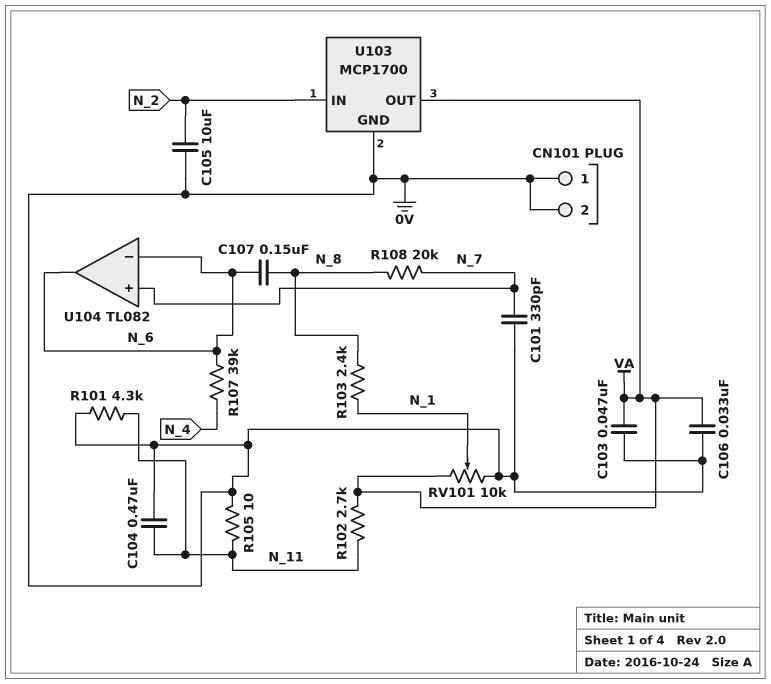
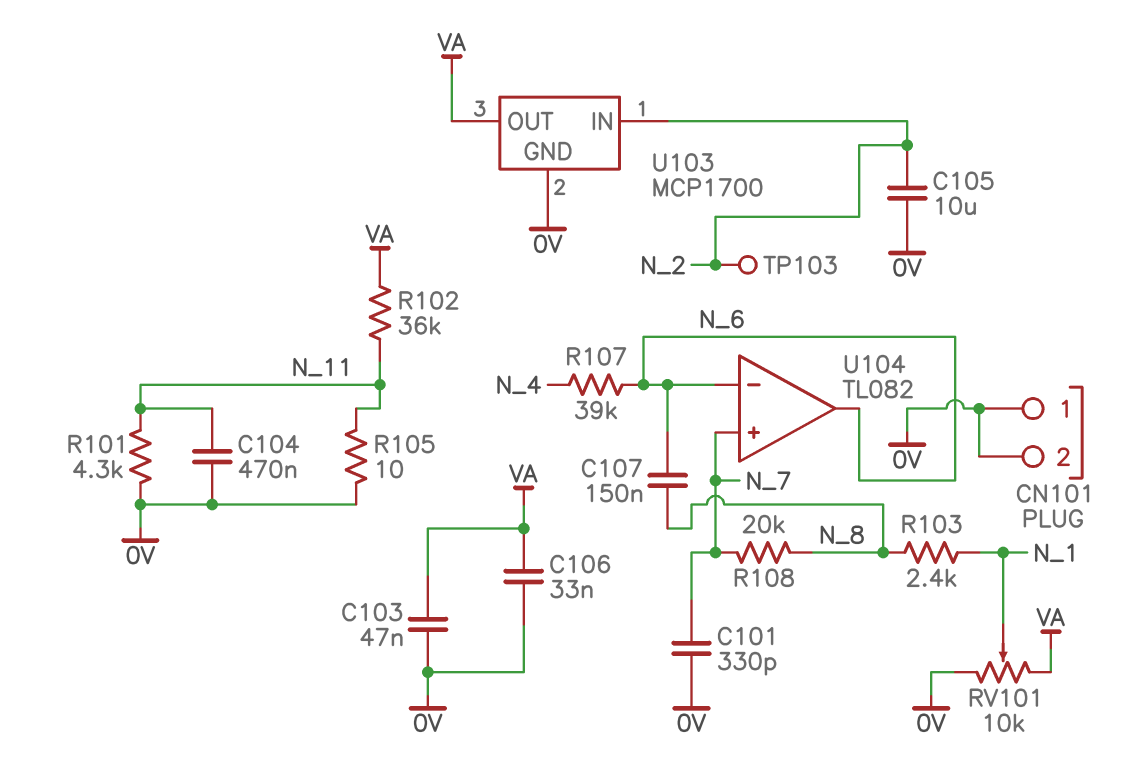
R102: 2.7k (N_11, VA) -> 36k (N_11, VA)
TP103: none -> test point (N_2)

